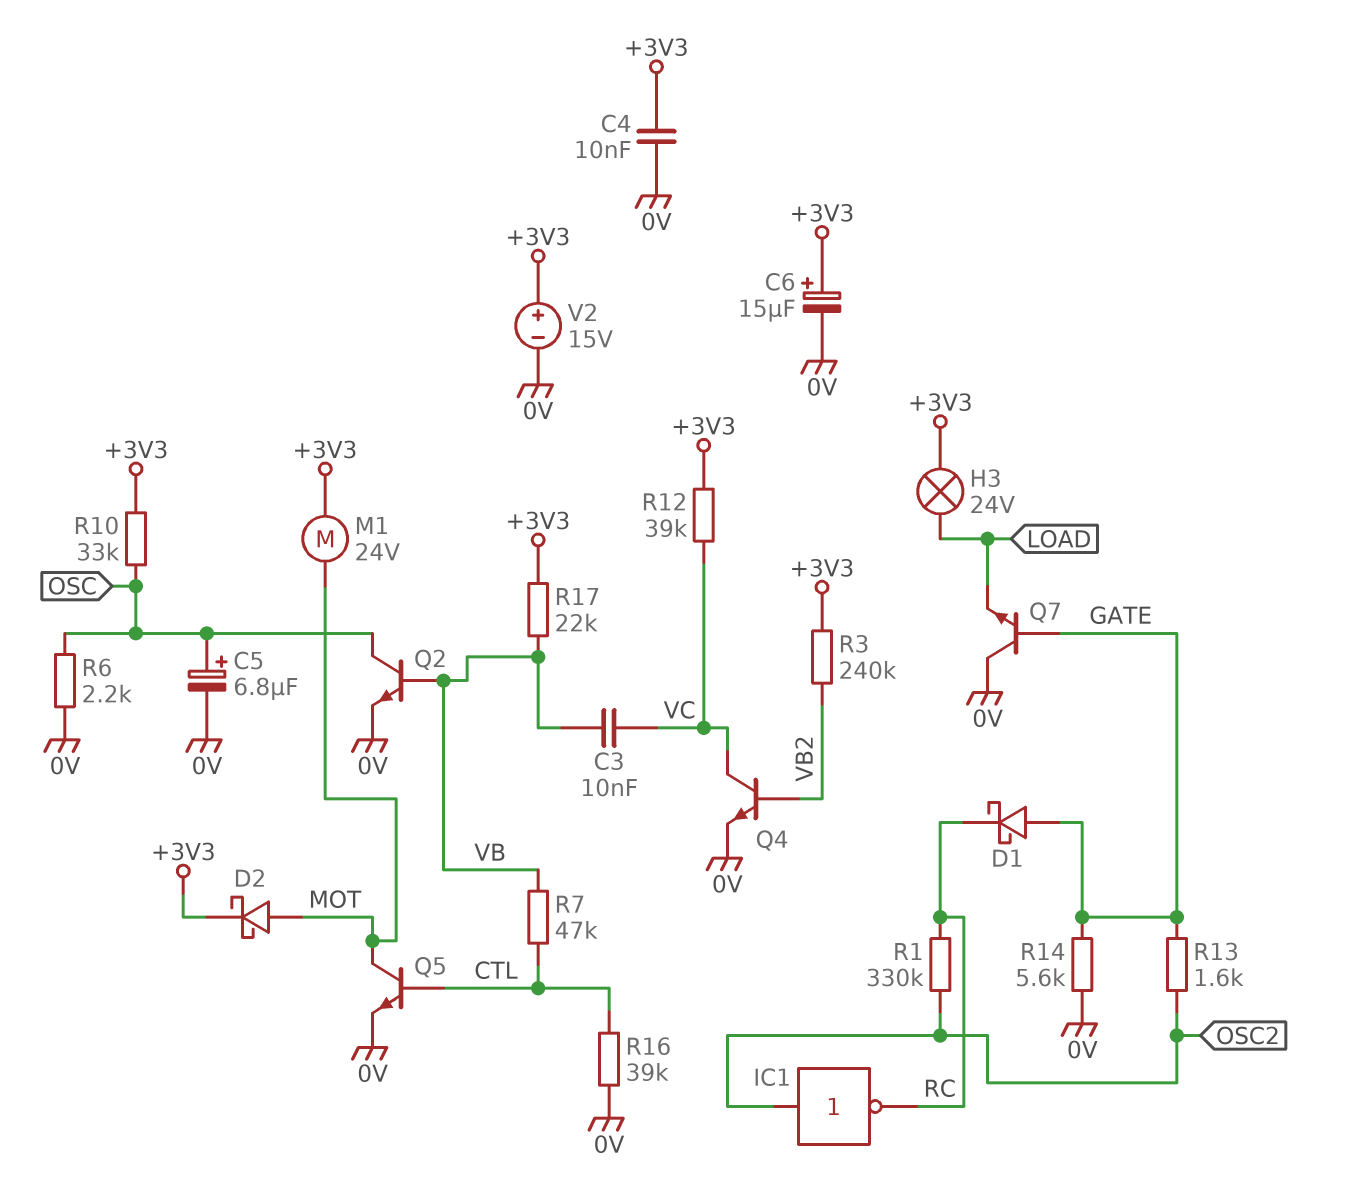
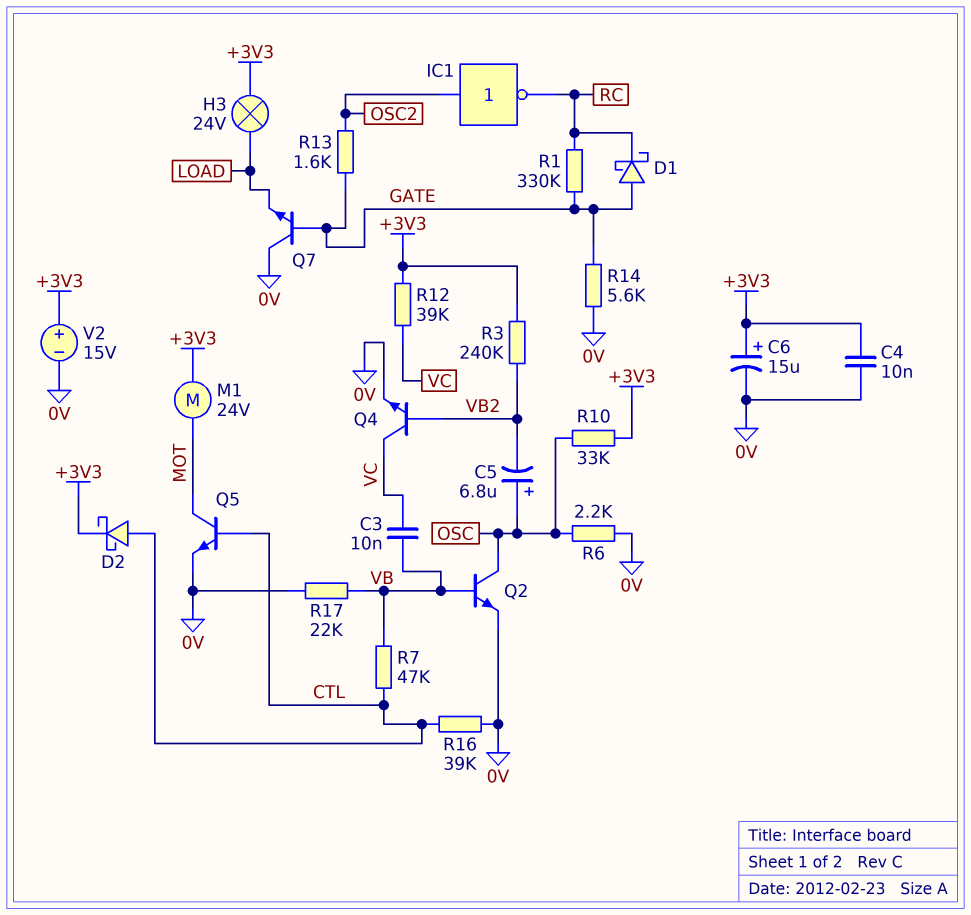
C5: 6.8uF (plus OSC, minus 0V) -> 6.8uF (plus OSC, minus VB2)
D2: schottky (A MOT, K +3V3) -> schottky (A CTL, K +3V3)
R1: 330k (OSC2, RC) -> 330k (GATE, RC)
R17: 22k (+3V3, VB) -> 22k (0V, VB)

